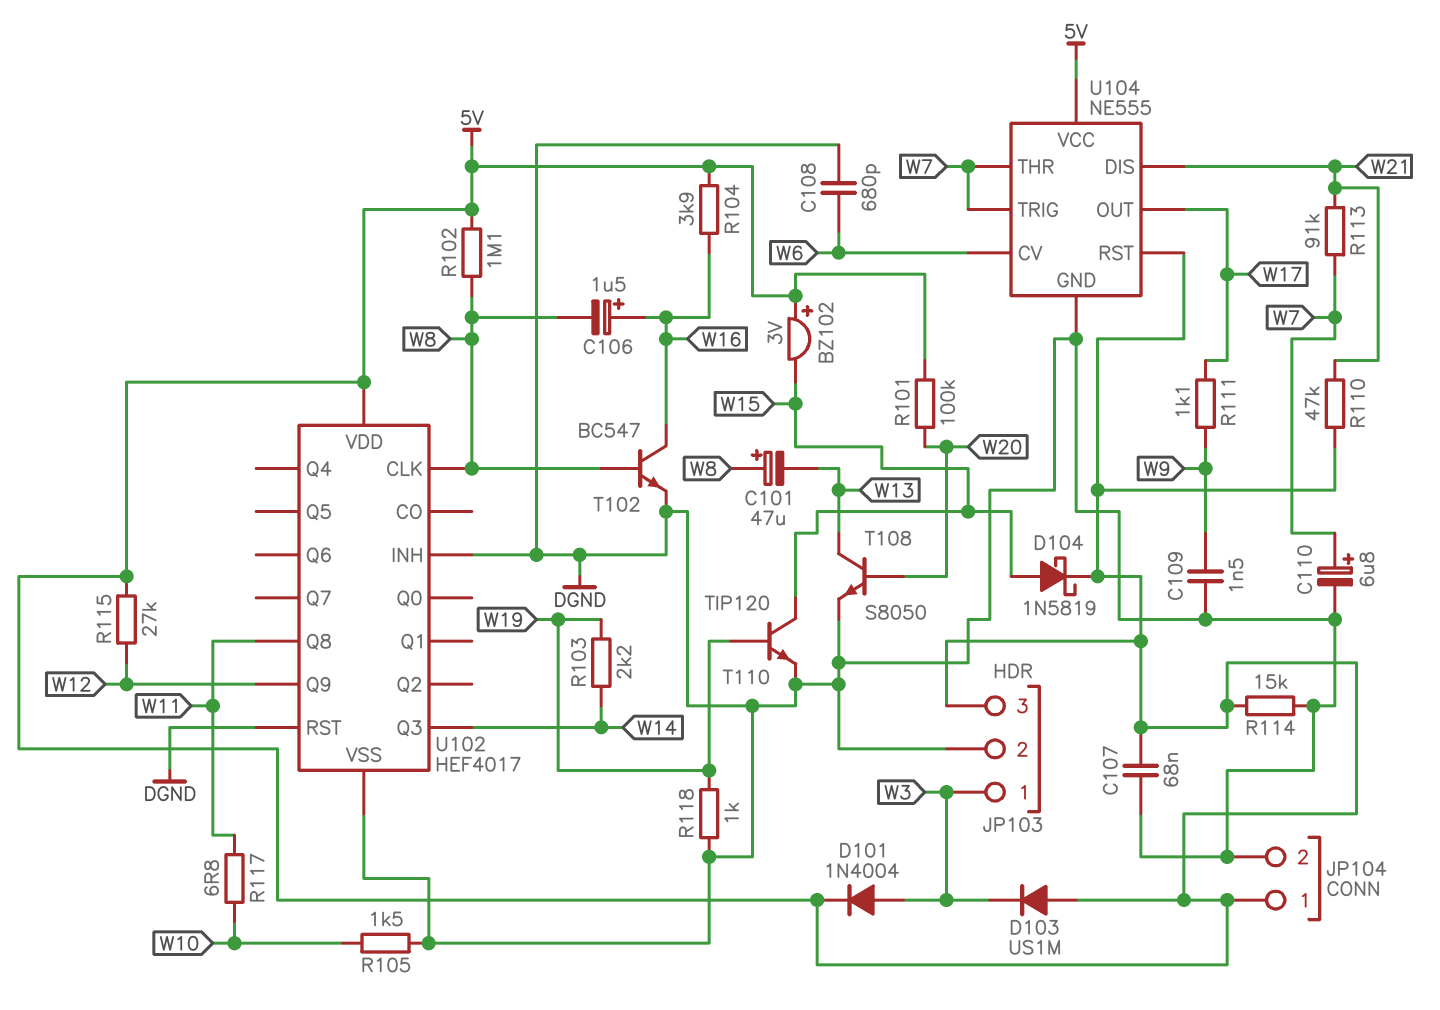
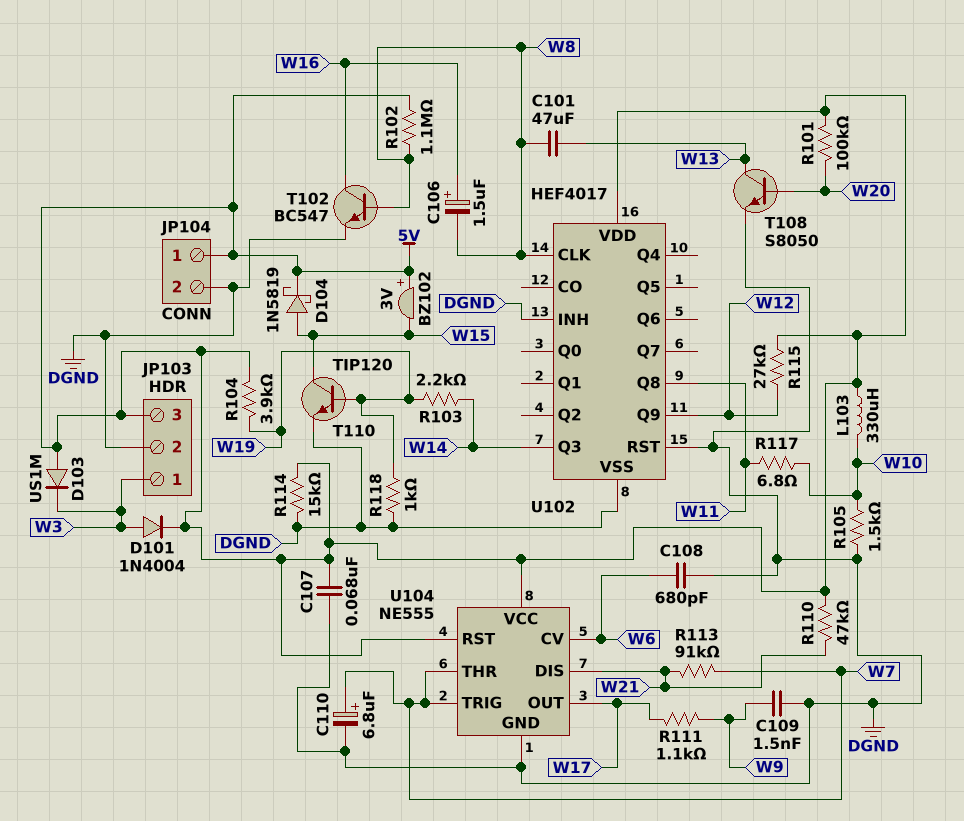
C101: 47uF (plus W8, minus W13) -> 47uF (W8, W13)
L103: none -> 330uH (5V, W10)
R104: 3.9k (5V, W16) -> 3.9k (5V, W19)

